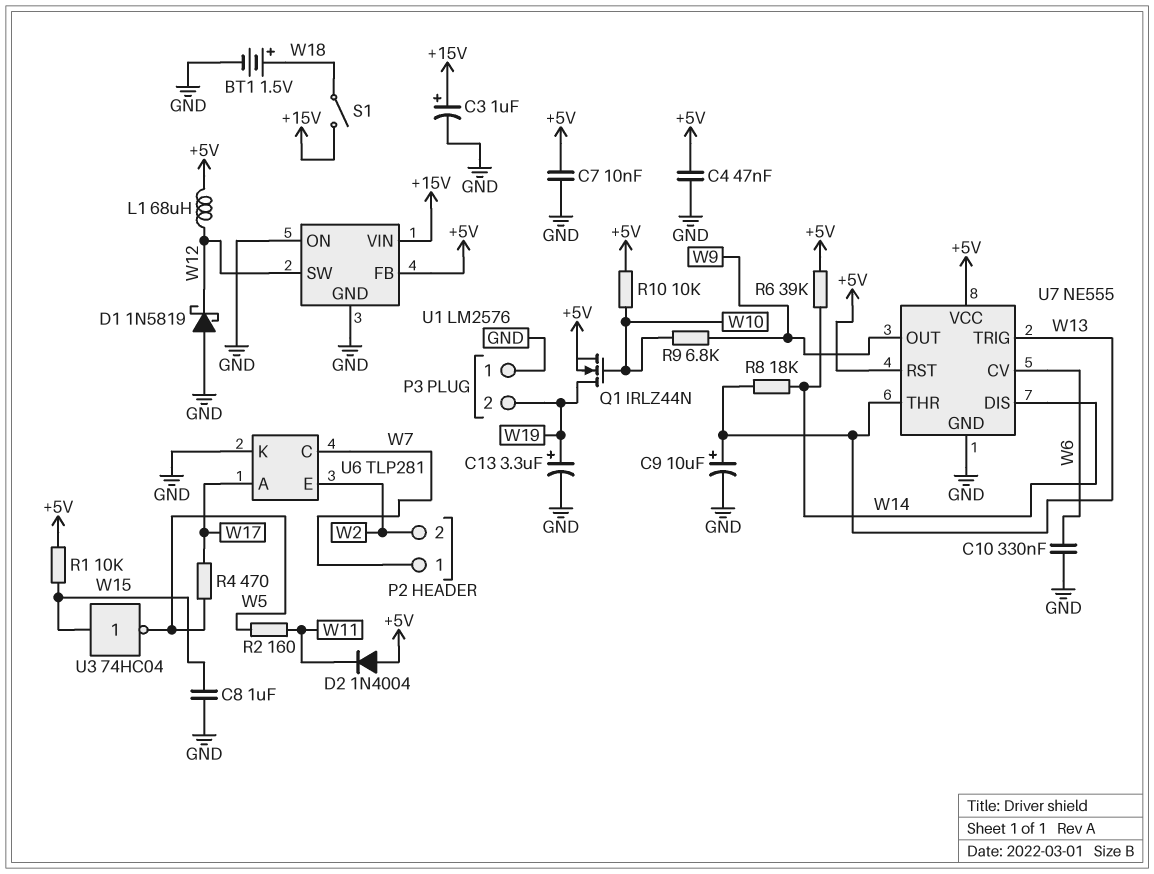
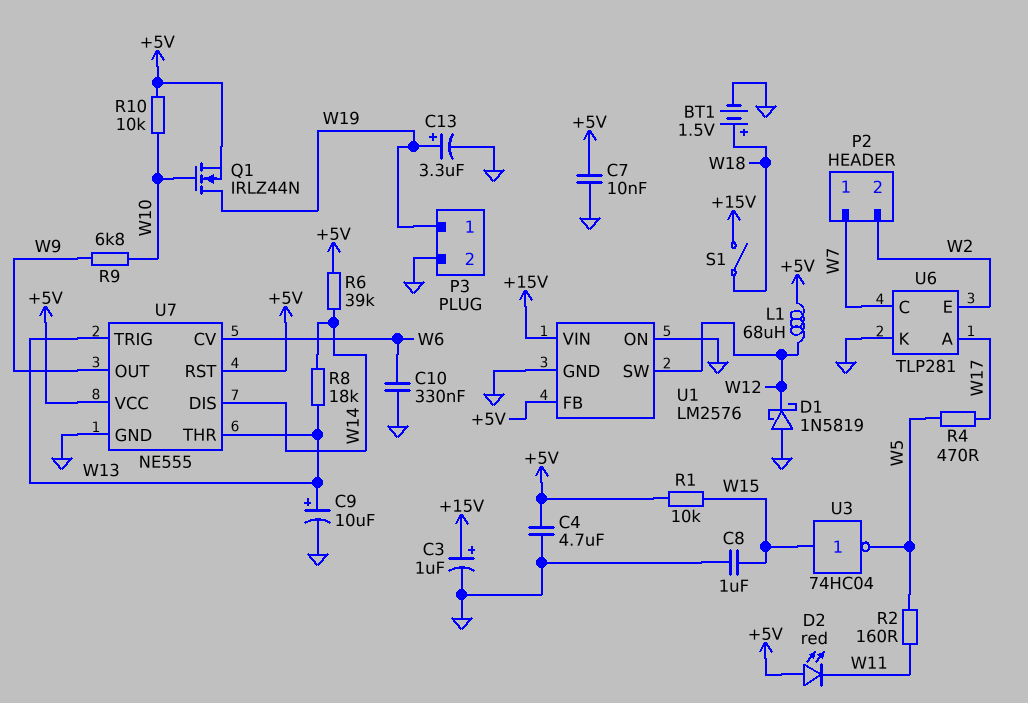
C4: 47nF (+5V, GND) -> 4.7uF (+5V, GND)
D2: diode 1N4004 (A +5V, K W11) -> LED red (A +5V, K W11)
P3 pin 1: GND -> W19
P3 pin 2: W19 -> GND

